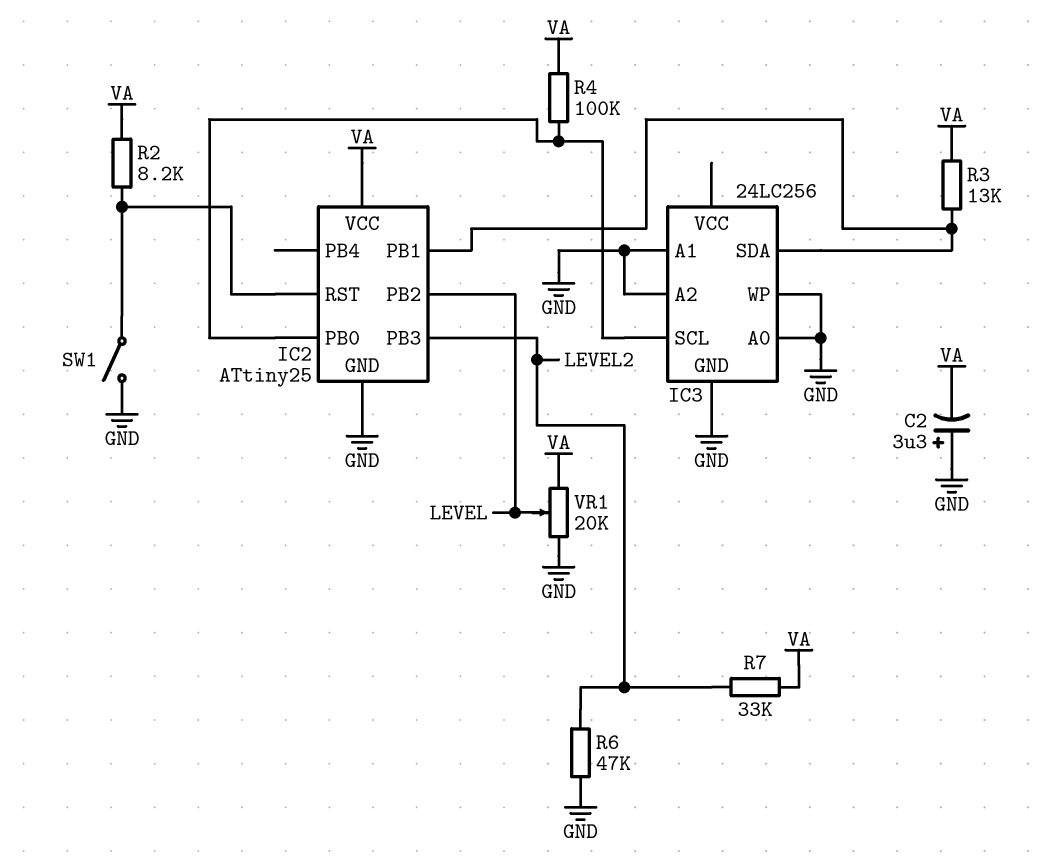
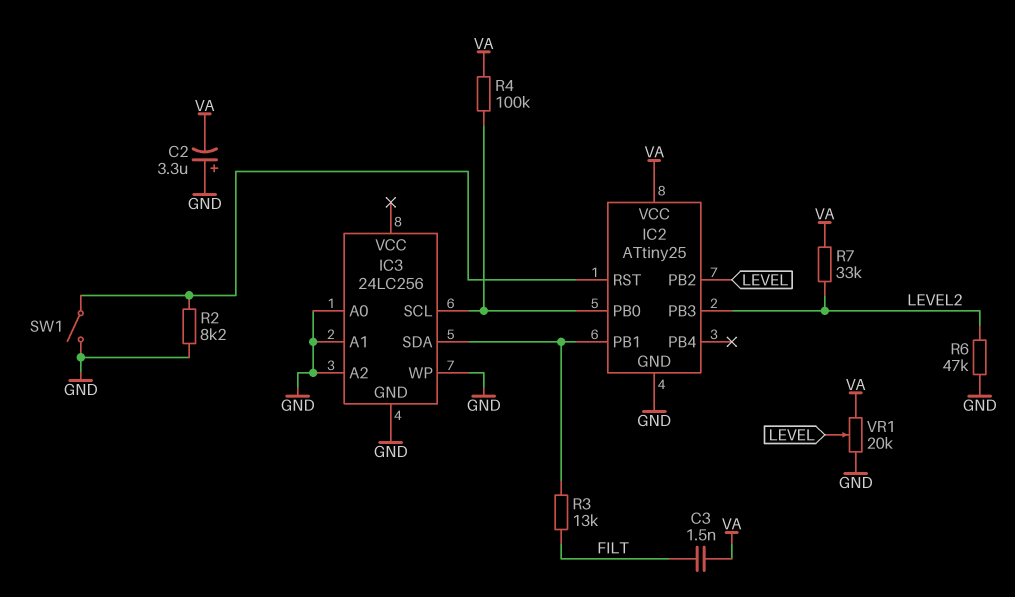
C3: none -> 1.5nF (FILT, VA)
R2: 8.2k (IC2/RST, VA) -> 8.2k (GND, IC2/RST)
R3: 13k (IC2/PB1, VA) -> 13k (FILT, IC2/PB1)

